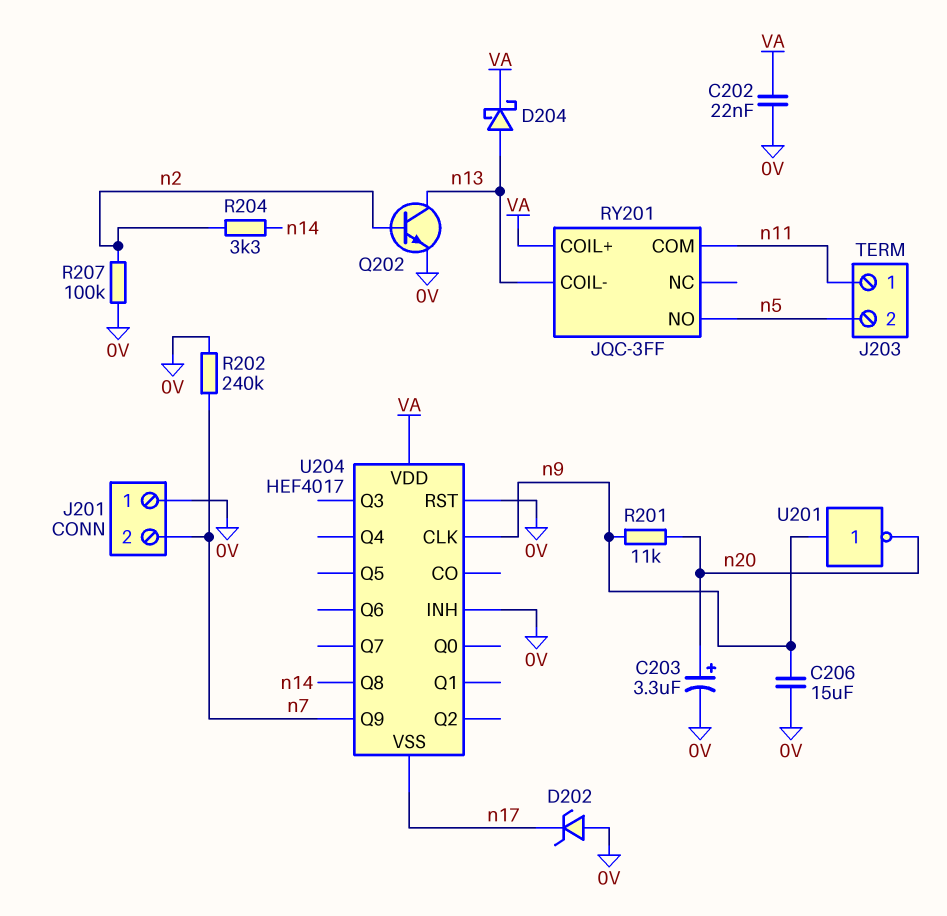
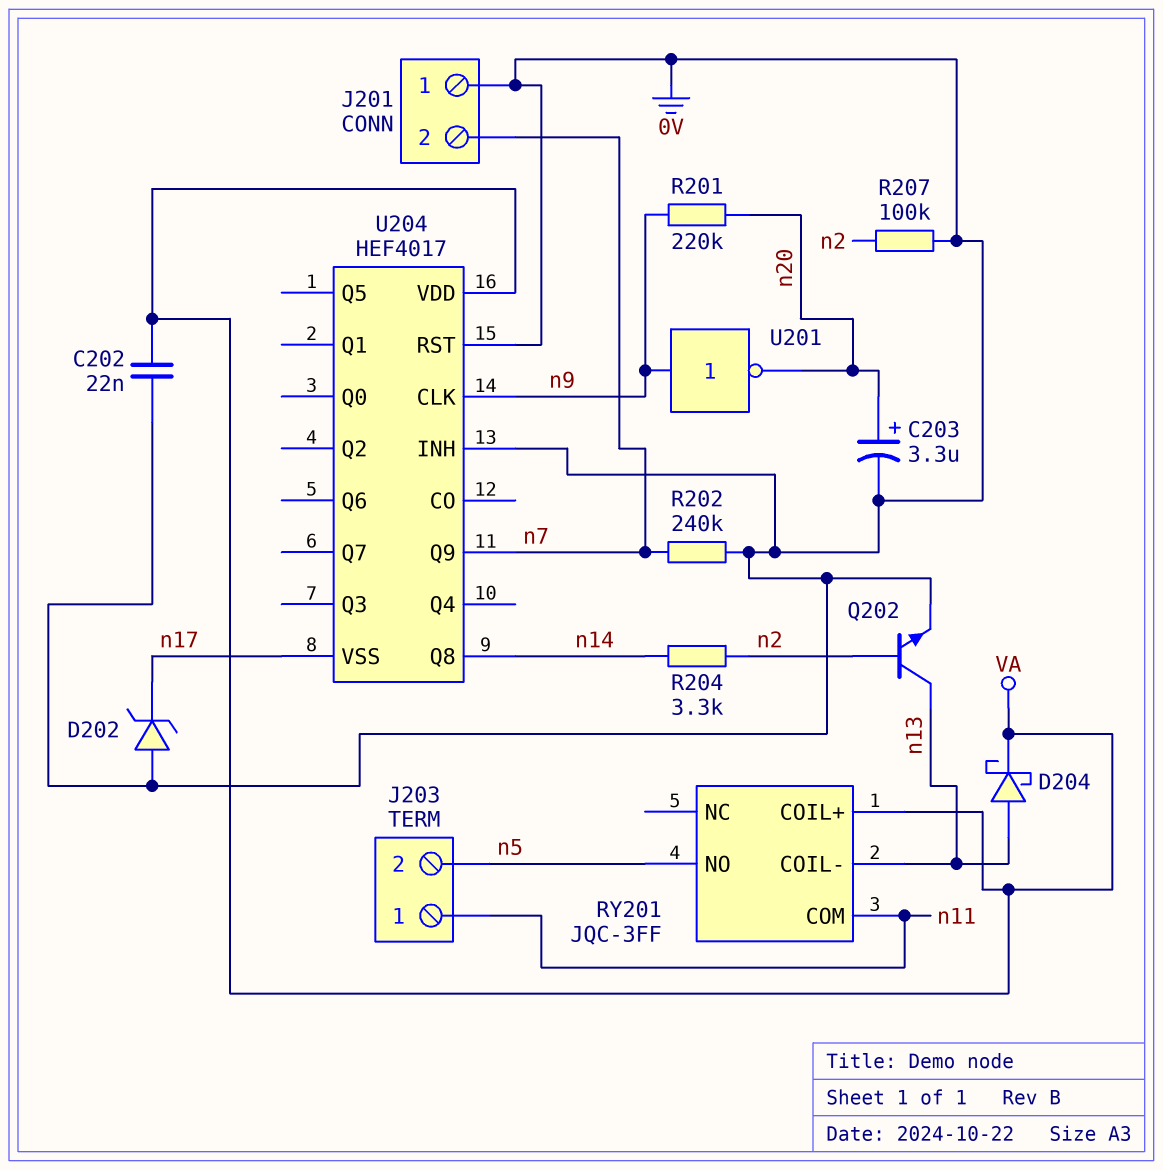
C206: 15uF (0V, n9) -> none
R201: 11k (n9, n20) -> 220k (n9, n20)

